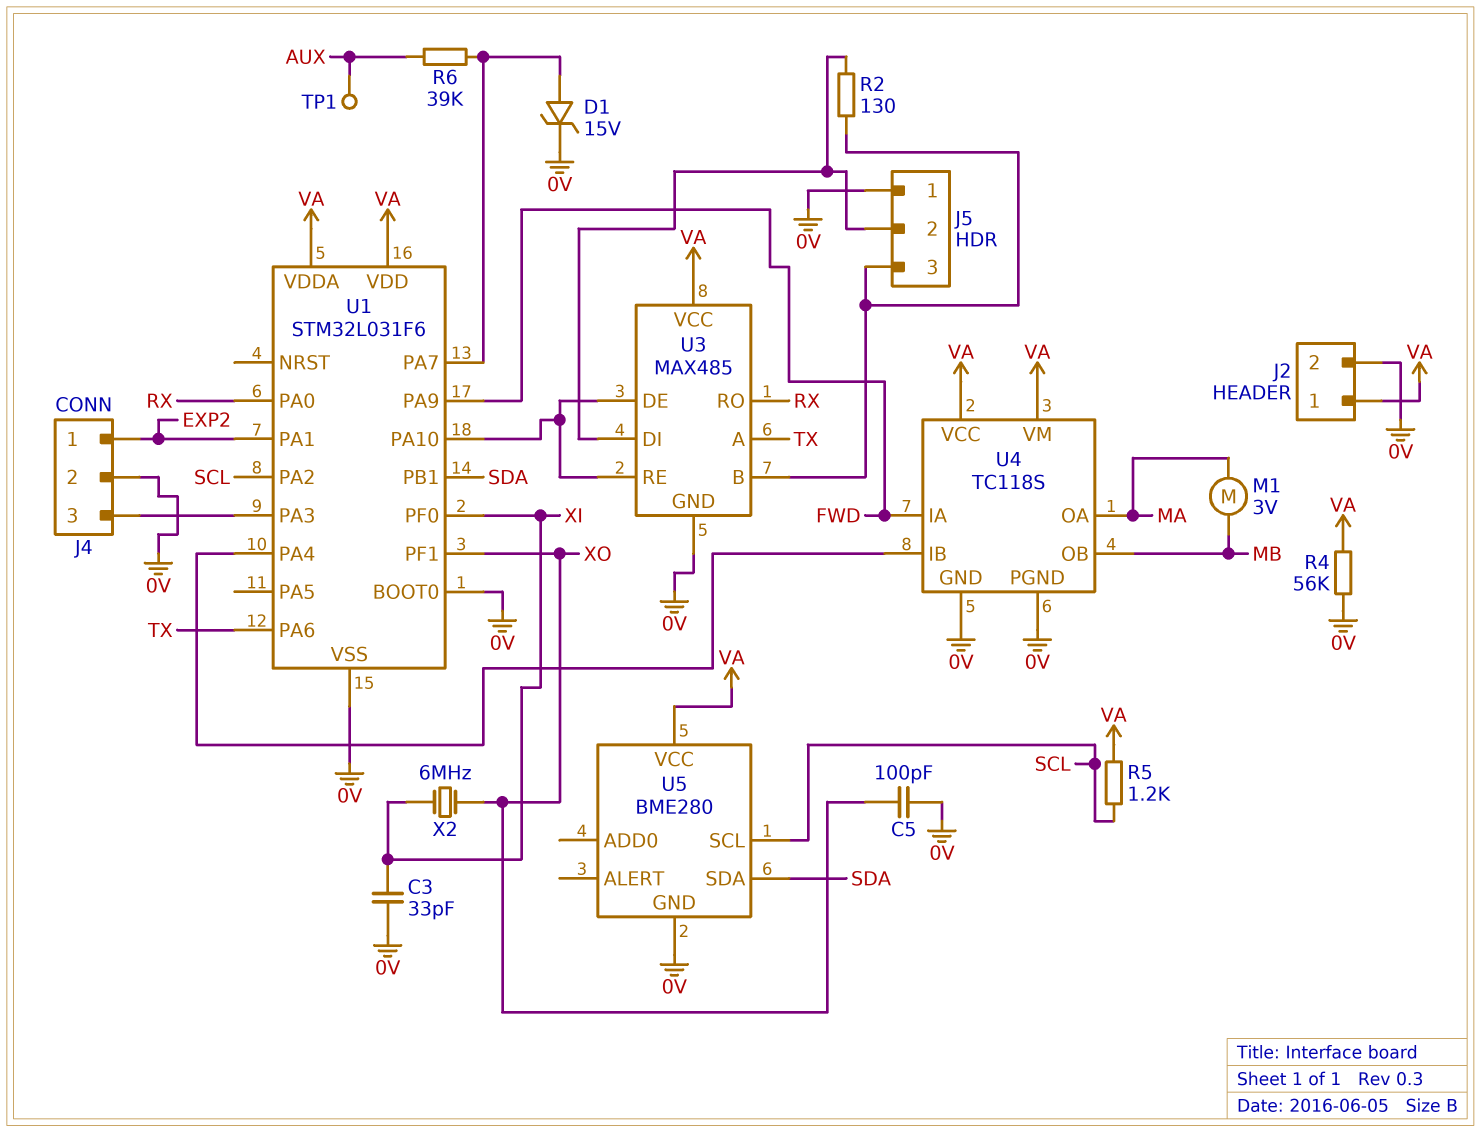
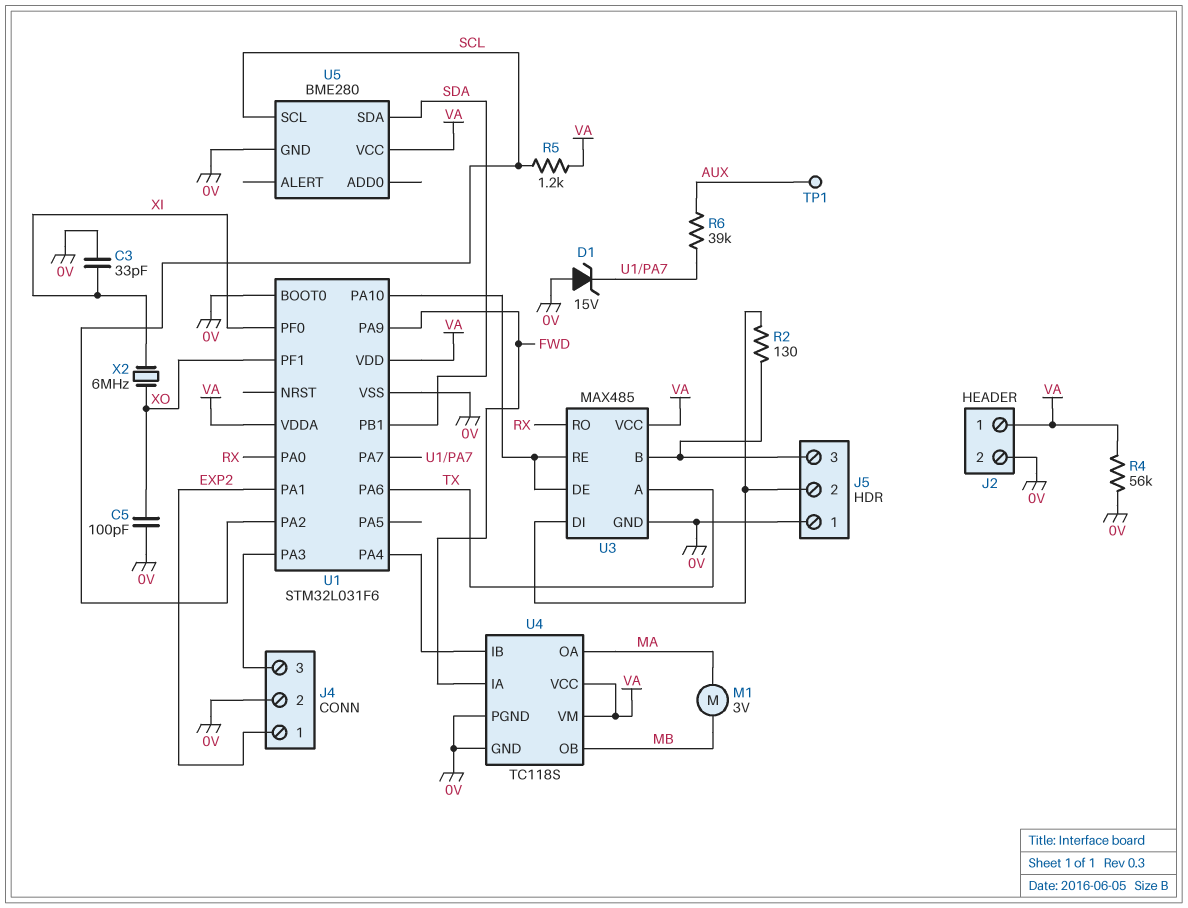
D1: zener 15V (A U1/PA7, K 0V) -> zener 15V (A 0V, K U1/PA7)

